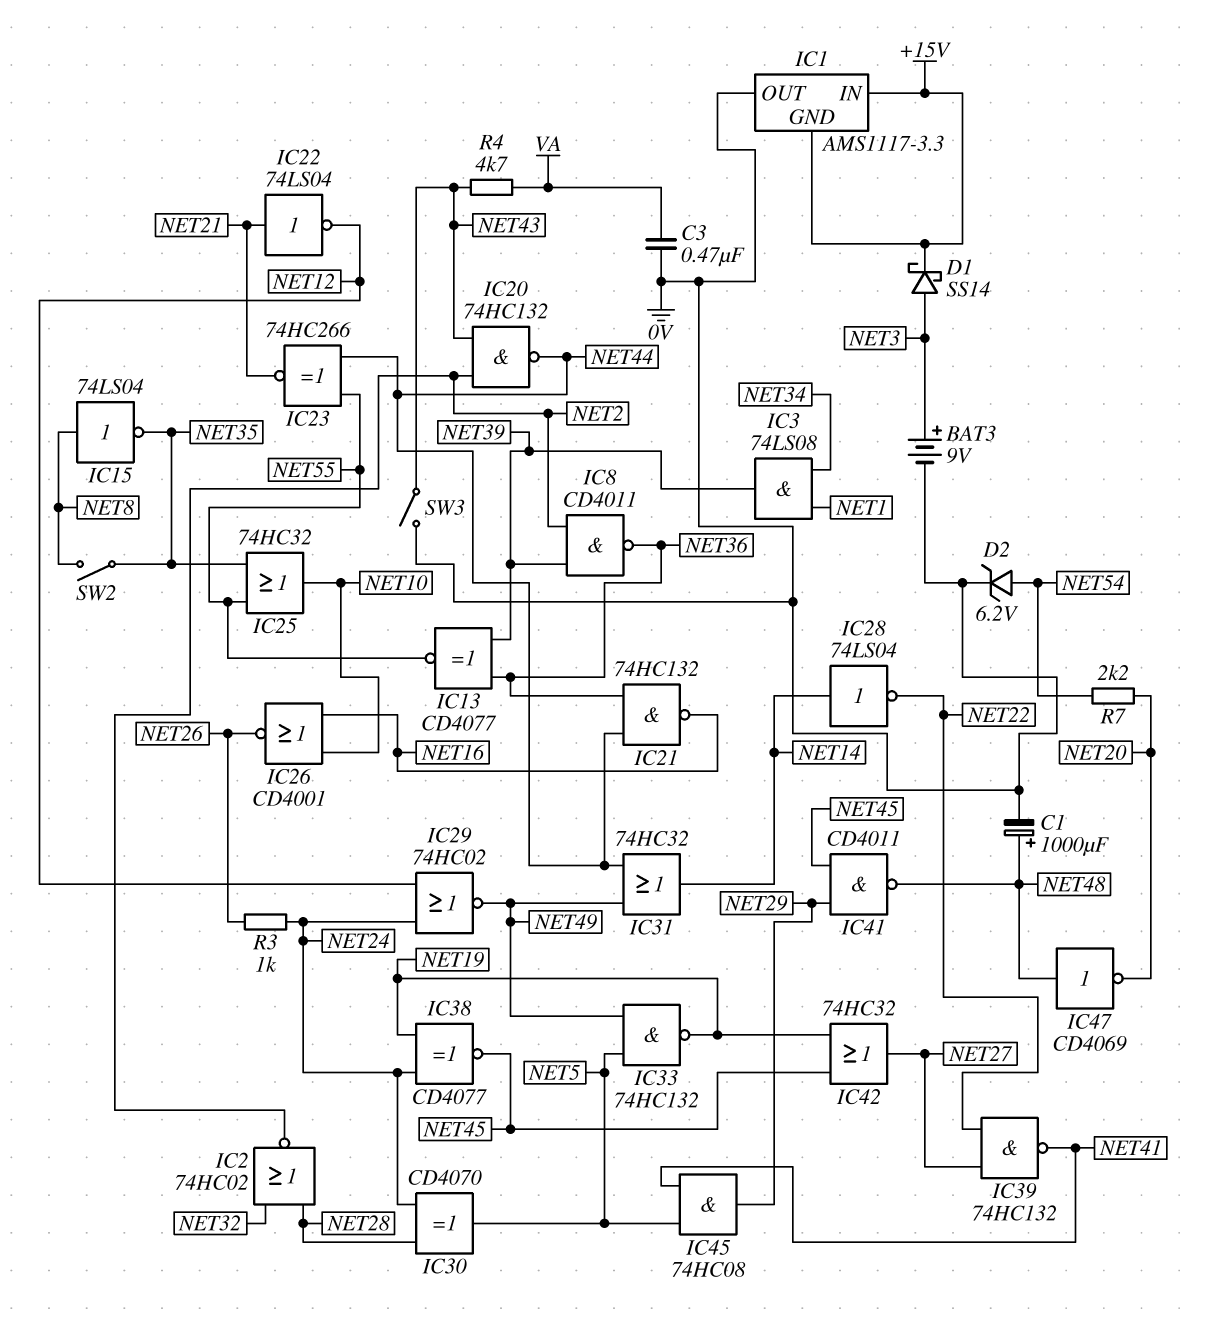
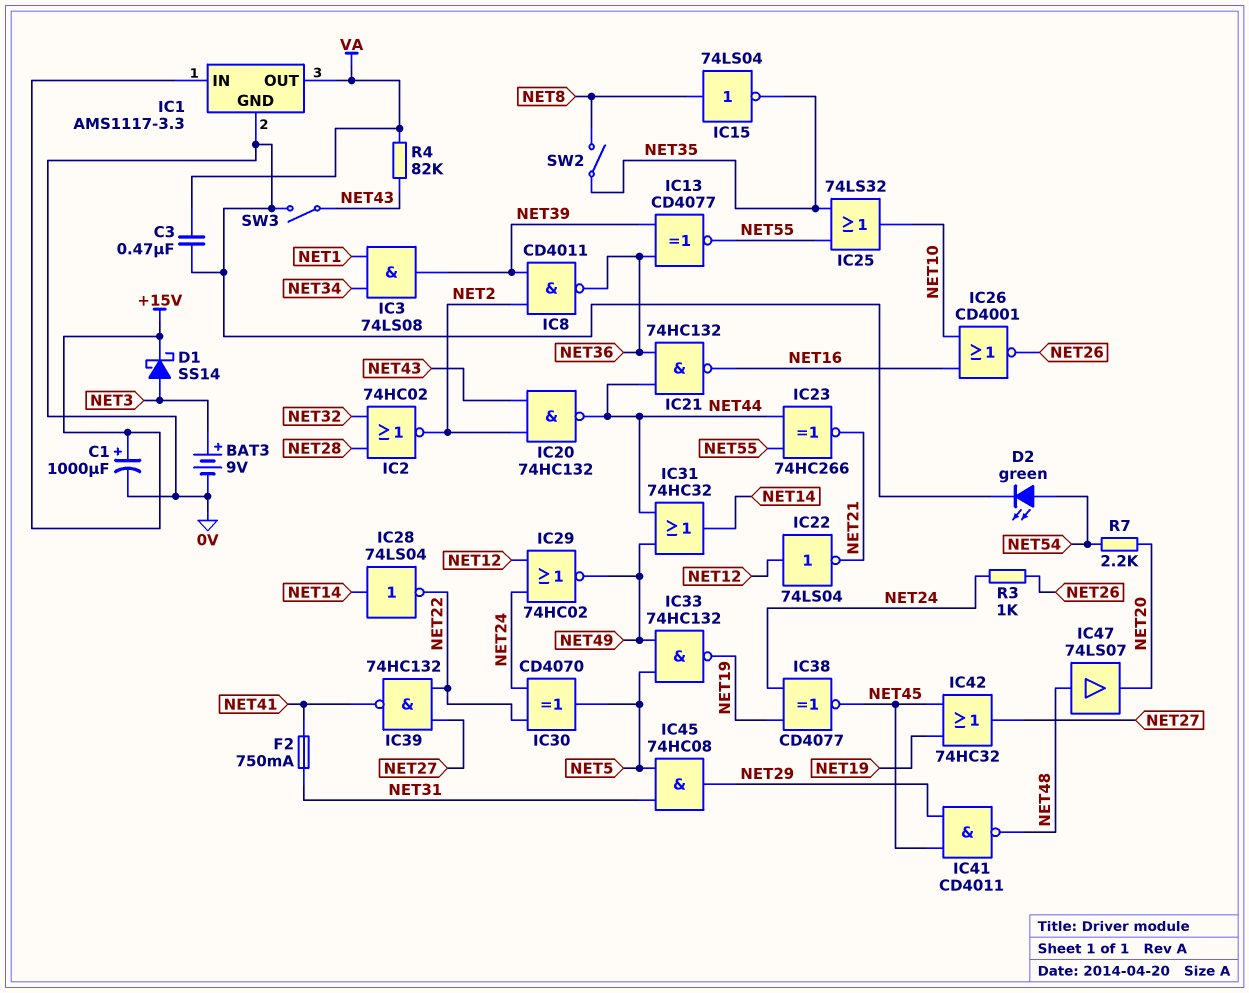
C1: 1000uF (plus NET48, minus 0V) -> 1000uF (plus +15V, minus 0V)
D2: zener 6.2V (A NET54, K 0V) -> LED green (A NET54, K 0V)
F2: none -> 750mA (NET31, NET41)
IC1 pin GND: +15V -> 0V
IC1 pin OUT: 0V -> VA
IC22: NOT 74LS04 (in NET21, out NET12) -> NOT 74LS04 (in NET12, out NET21)
IC25: OR 74HC32 (in NET35, in NET55, out NET10) -> OR 74LS32 (in NET35, in NET55, out NET10)
IC30: XOR CD4070 (in NET24, in NET28, out NET5) -> XOR CD4070 (in NET22, in NET24, out NET5)
IC45: AND 74HC08 (in NET5, in NET41, out NET29) -> AND 74HC08 (in NET5, in NET31, out NET29)
IC47: NOT CD4069 (in NET48, out NET20) -> buffer 74LS07 (in NET48, out NET20)
R4: 4.7k (NET43, VA) -> 82k (NET43, VA)

